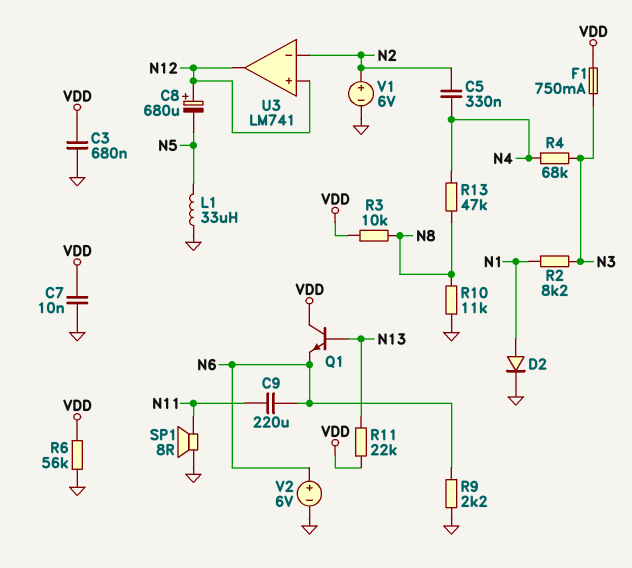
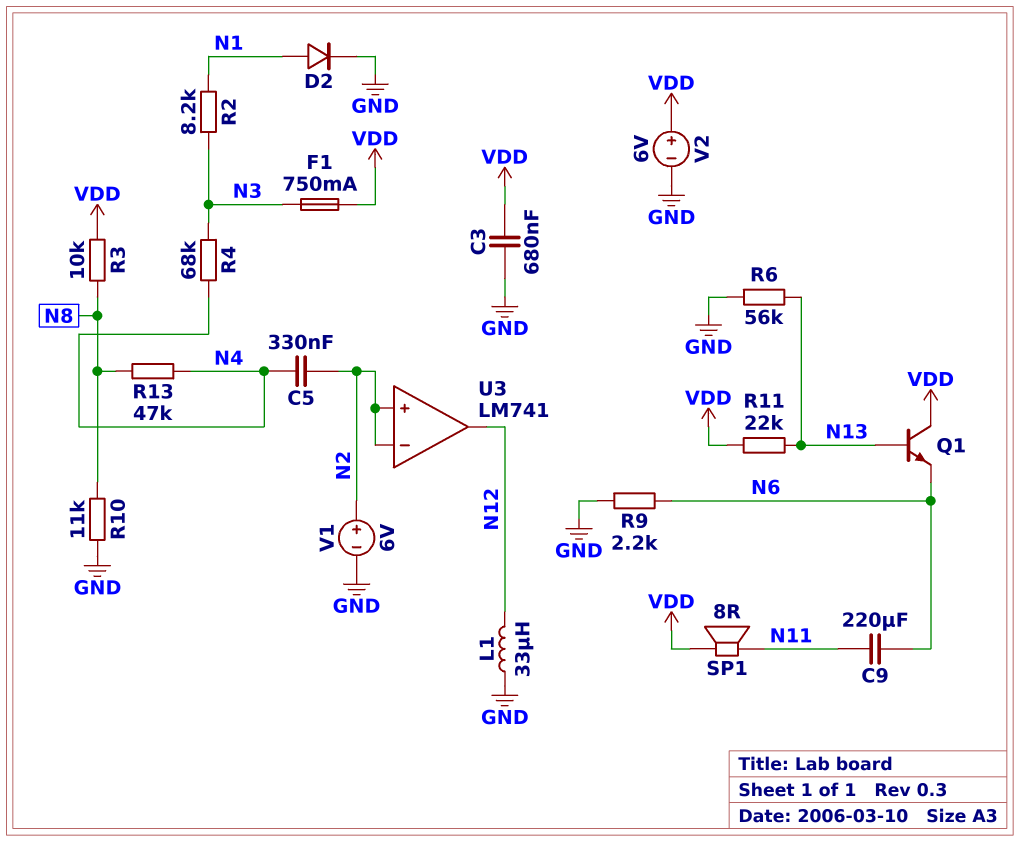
C7: 10nF (GND, VDD) -> none
C8: 680uF (plus N12, minus N5) -> none
L1: 33uH (GND, N5) -> 33uH (GND, N12)
R6: 56k (GND, VDD) -> 56k (GND, N13)
SP1: speaker 8R (GND, N11) -> speaker 8R (N11, VDD)
U3 pin in+: N12 -> N2
V2: 6V (plus N6, minus GND) -> 6V (plus VDD, minus GND)

